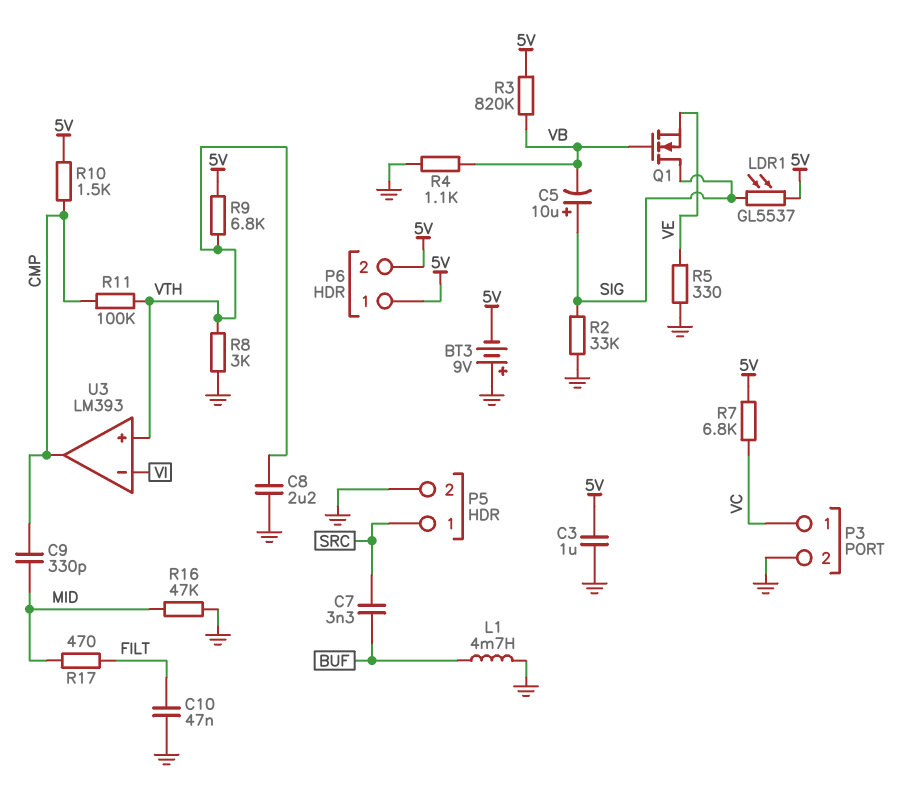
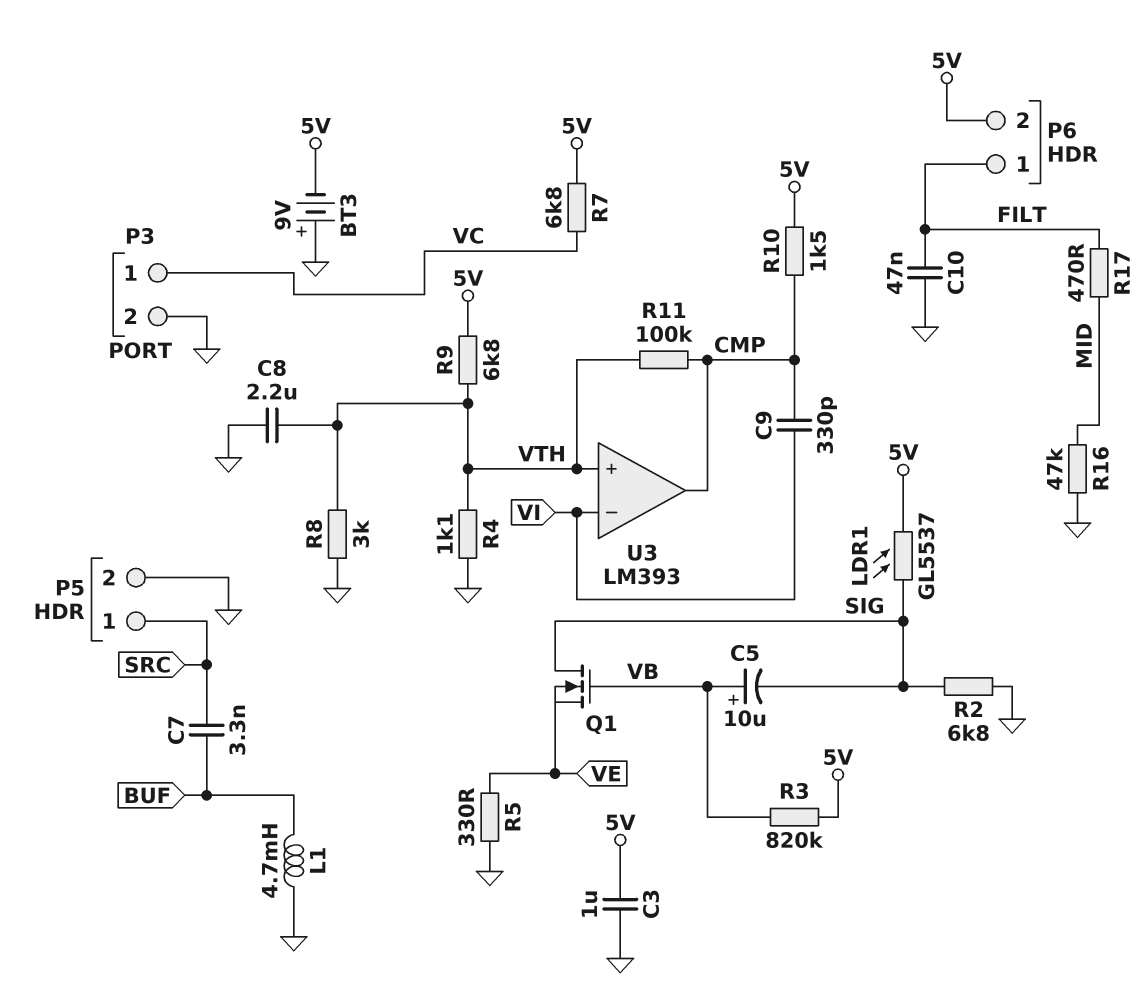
C5: 10uF (plus SIG, minus VB) -> 10uF (plus VB, minus SIG)
C9: 330pF (CMP, MID) -> 330pF (CMP, VI)
P6 pin 1: 5V -> FILT
R2: 33k (GND, SIG) -> 6.8k (GND, SIG)
R4: 1.1k (GND, VB) -> 1.1k (GND, VTH)

